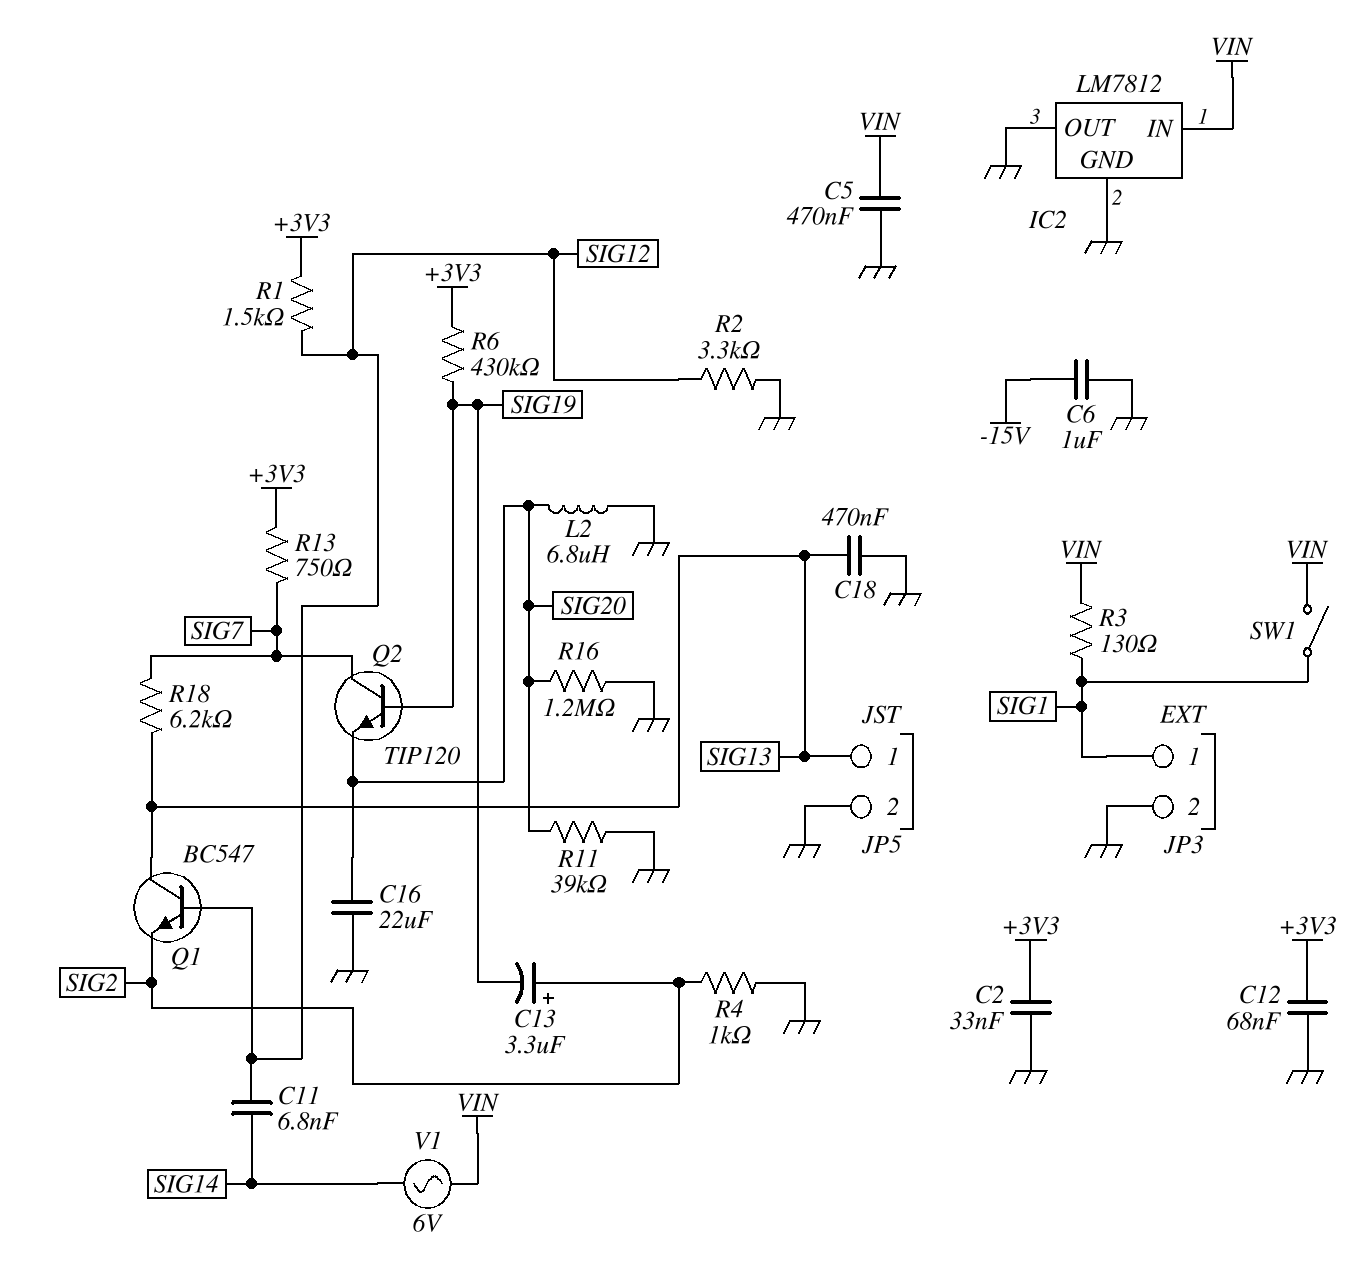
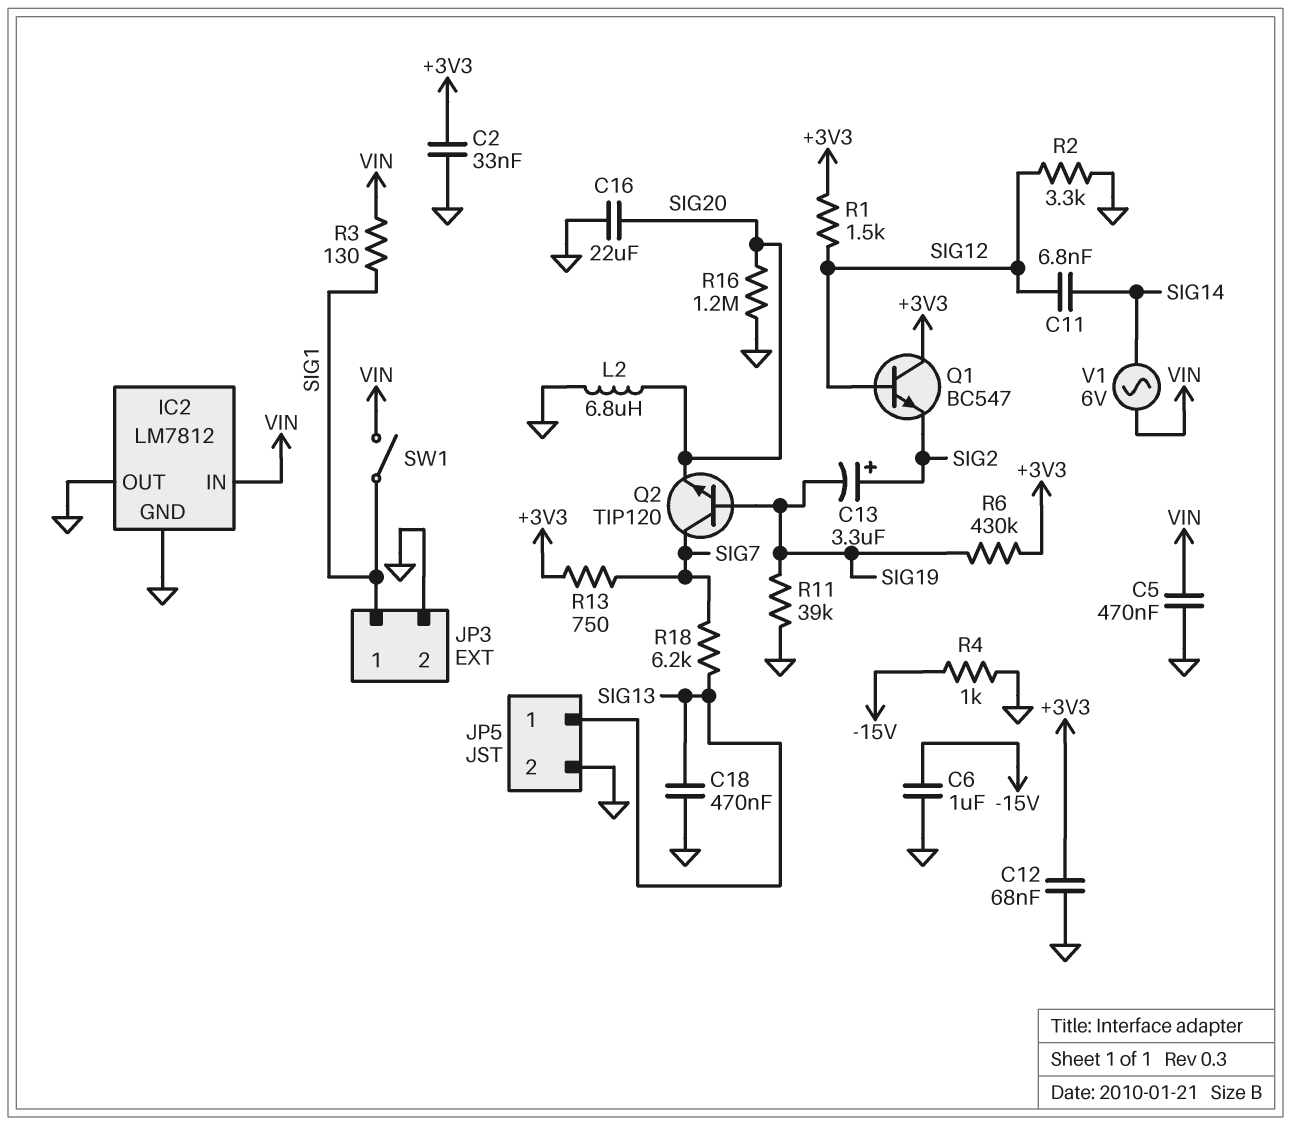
Q1: NPN BC547 (B SIG12, C SIG13, E SIG2) -> NPN BC547 (B SIG12, C +3V3, E SIG2)
R4: 1k (GND, SIG2) -> 1k (-15V, GND)
R11: 39k (GND, SIG20) -> 39k (GND, SIG19)

